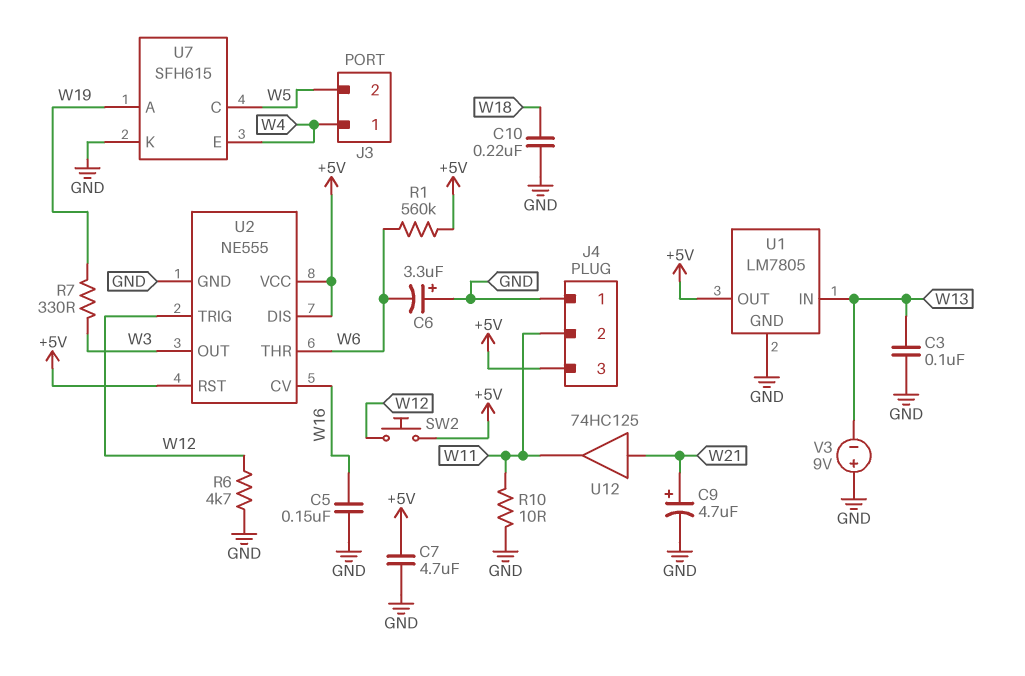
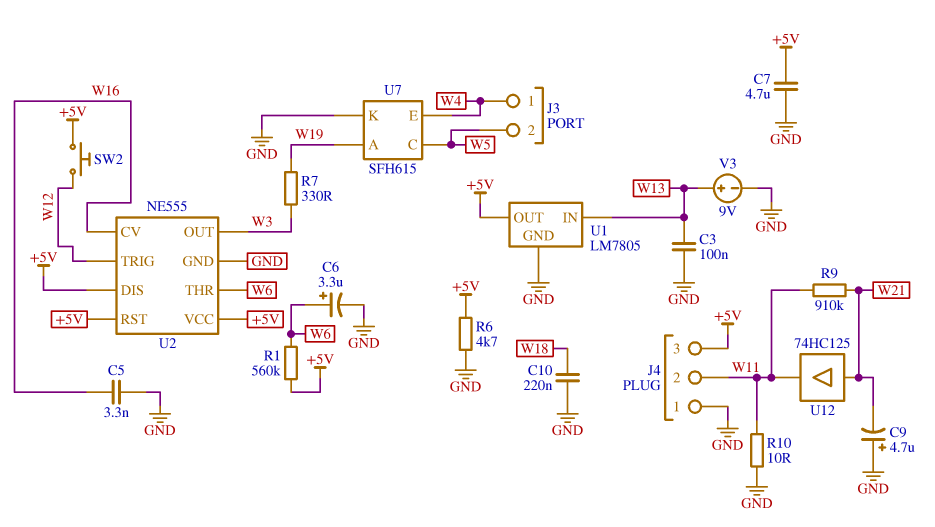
C5: 150nF (GND, W16) -> 3.3nF (GND, W16)
C6: 3.3uF (plus GND, minus W6) -> 3.3uF (plus W6, minus GND)
C9: 4.7uF (plus W21, minus GND) -> 4.7uF (plus GND, minus W21)
R6: 4.7k (GND, W12) -> 4.7k (+5V, GND)
R9: none -> 910k (W11, W21)
V3: 9V (plus GND, minus W13) -> 9V (plus W13, minus GND)

